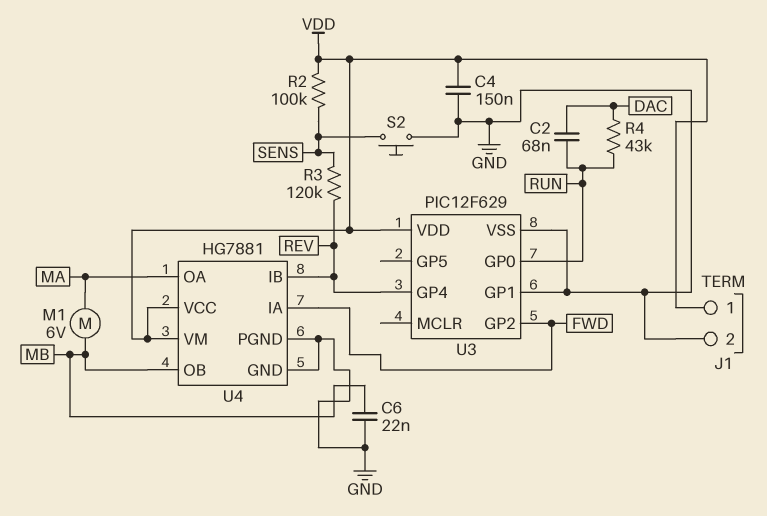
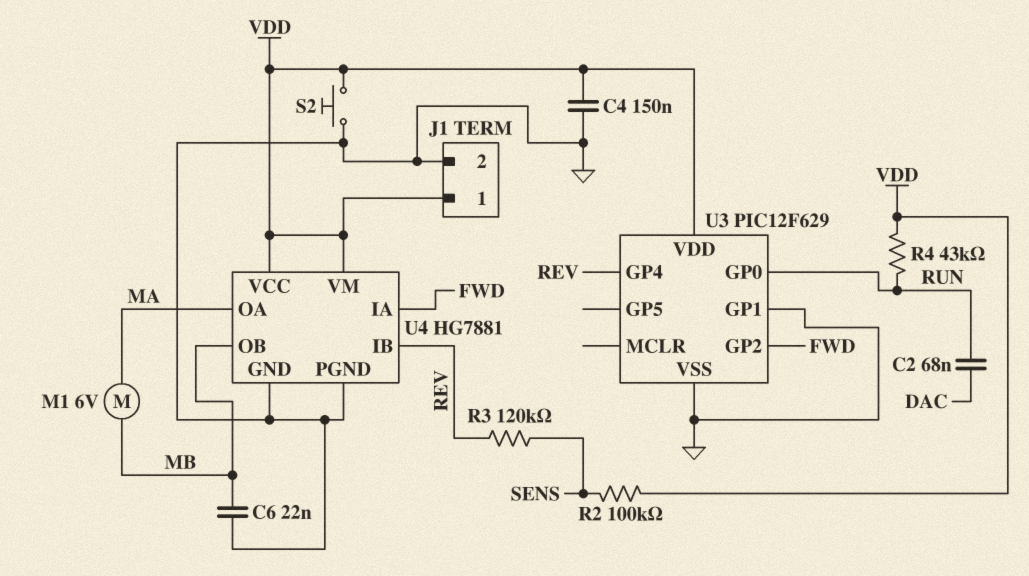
R4: 43k (DAC, RUN) -> 43k (RUN, VDD)
S2: button (GND, SENS) -> button (GND, VDD)

